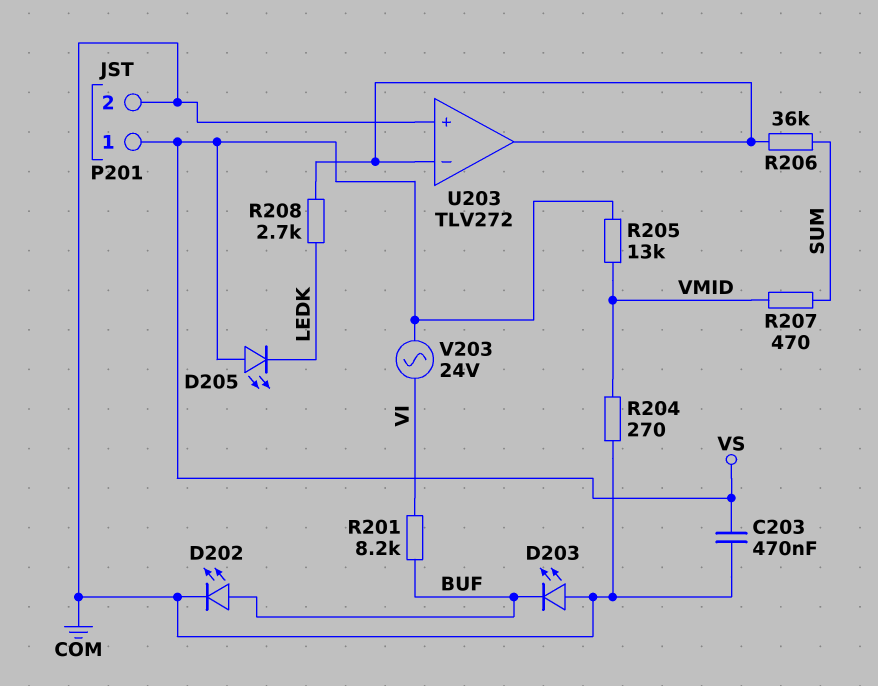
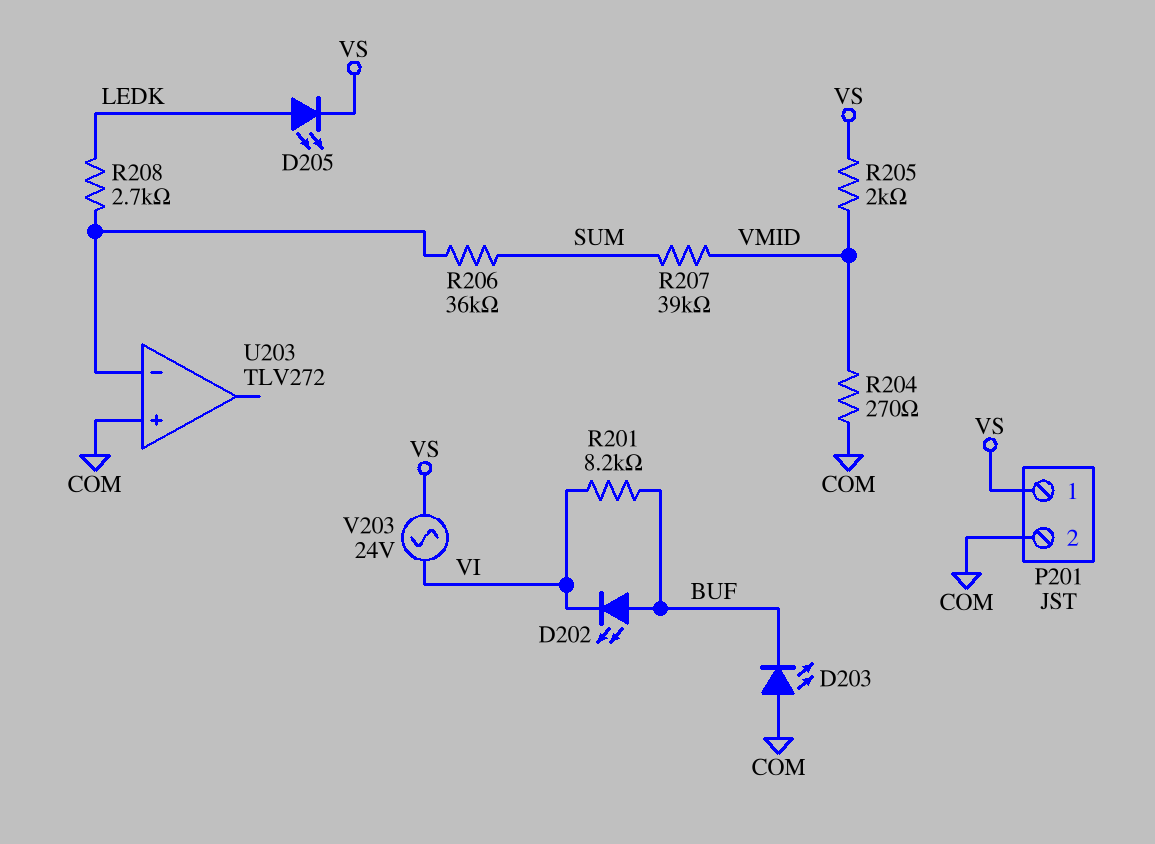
C203: 470nF (COM, VS) -> none
D202: LED (A BUF, K COM) -> LED (A BUF, K VI)
D205: LED (A VS, K LEDK) -> LED (A LEDK, K VS)
R205: 13k (VMID, VS) -> 2k (VMID, VS)
R207: 470 (SUM, VMID) -> 39k (SUM, VMID)
U203 pin out: U203/in- -> none

